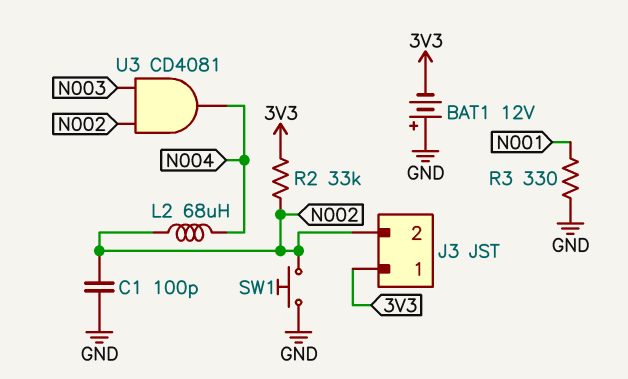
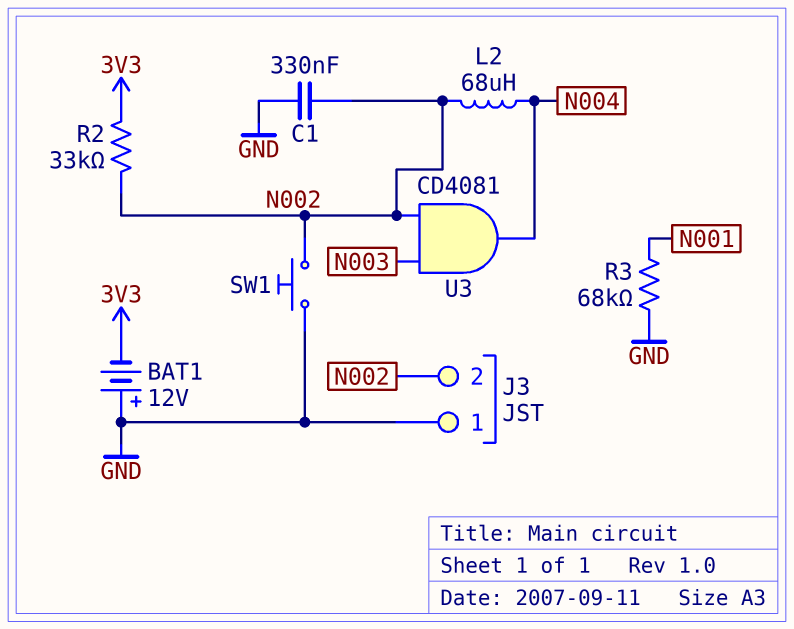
C1: 100pF (GND, N002) -> 330nF (GND, N002)
J3 pin 1: 3V3 -> GND
R3: 330 (GND, N001) -> 68k (GND, N001)

